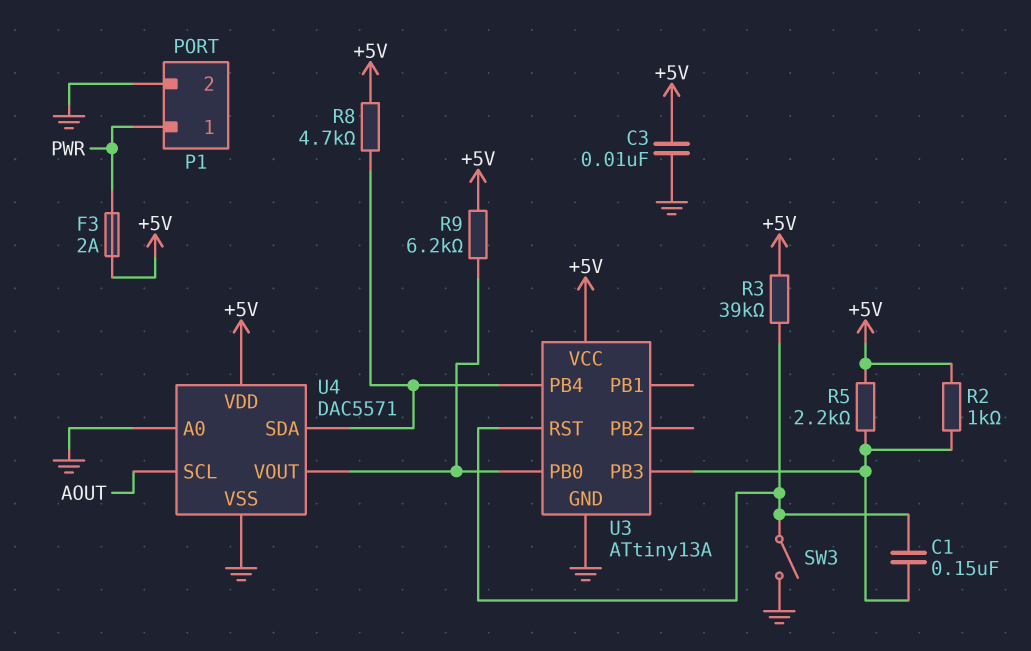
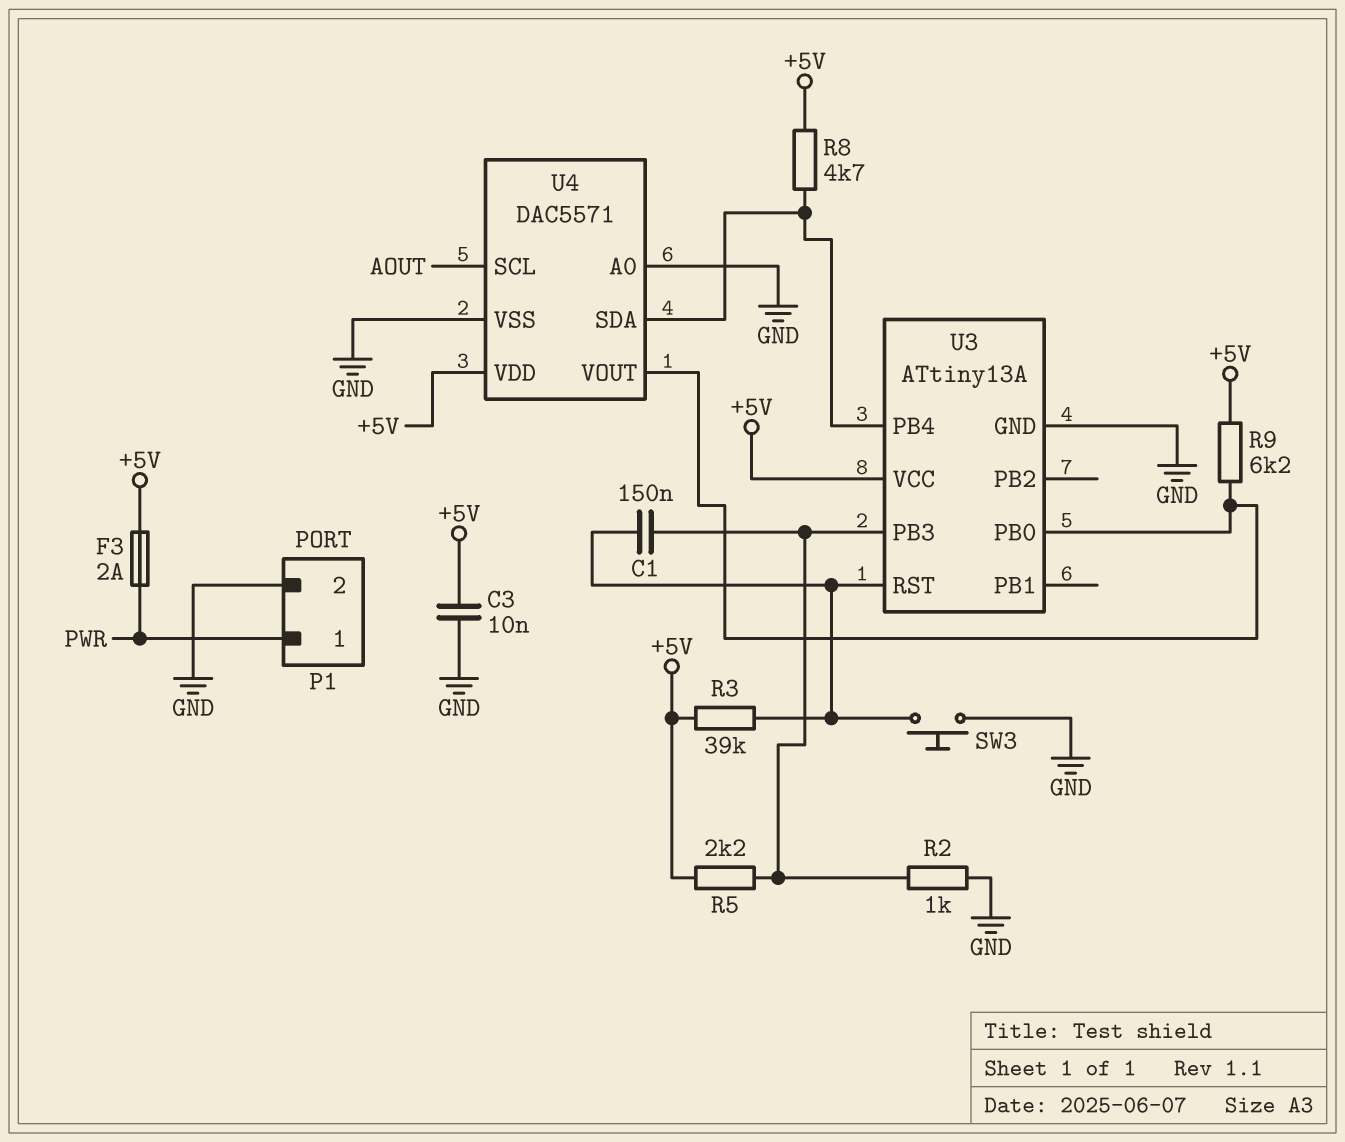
R2: 1k (+5V, U3/PB3) -> 1k (GND, U3/PB3)
SW3: switch (GND, U3/RST) -> button (GND, U3/RST)

